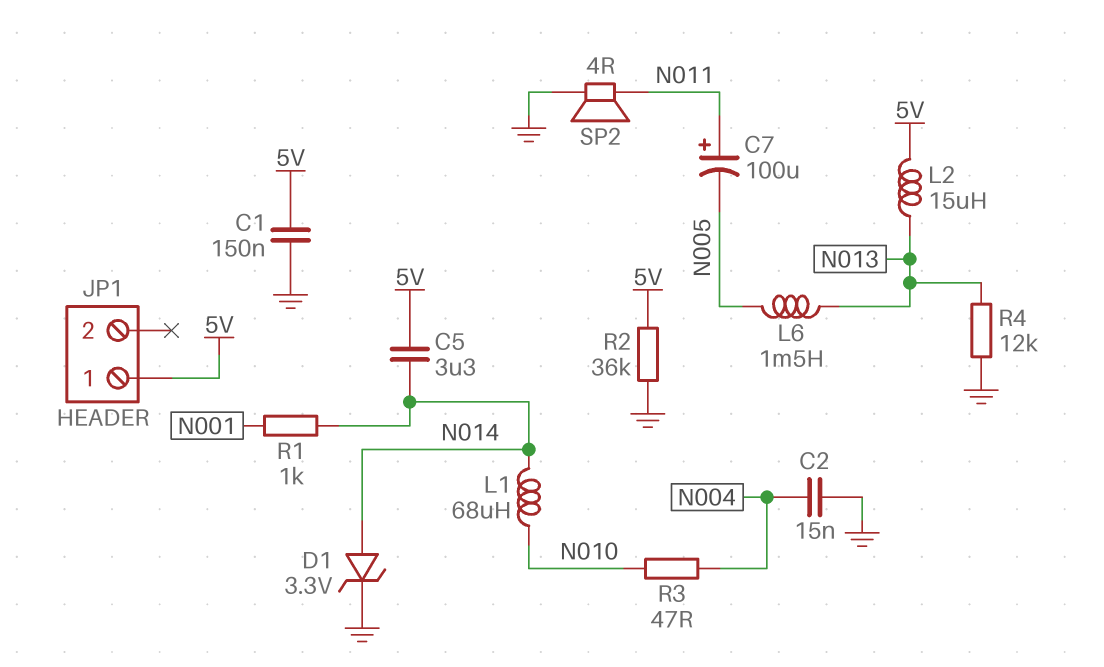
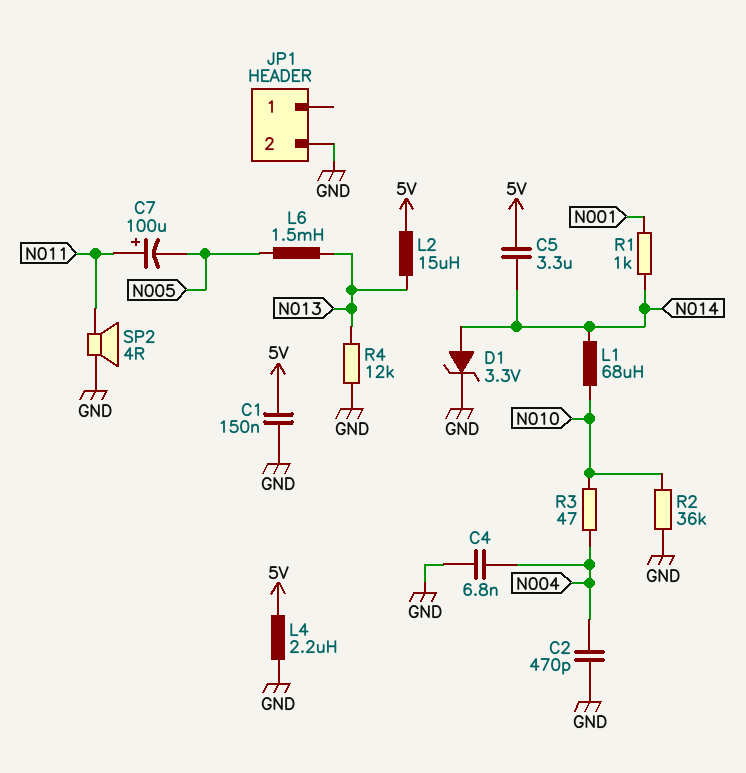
C2: 15nF (GND, N004) -> 470pF (GND, N004)
C4: none -> 6.8nF (GND, N004)
JP1 pin 1: 5V -> none
JP1 pin 2: none -> GND
L4: none -> 2.2uH (5V, GND)
R2: 36k (5V, GND) -> 36k (GND, N010)

